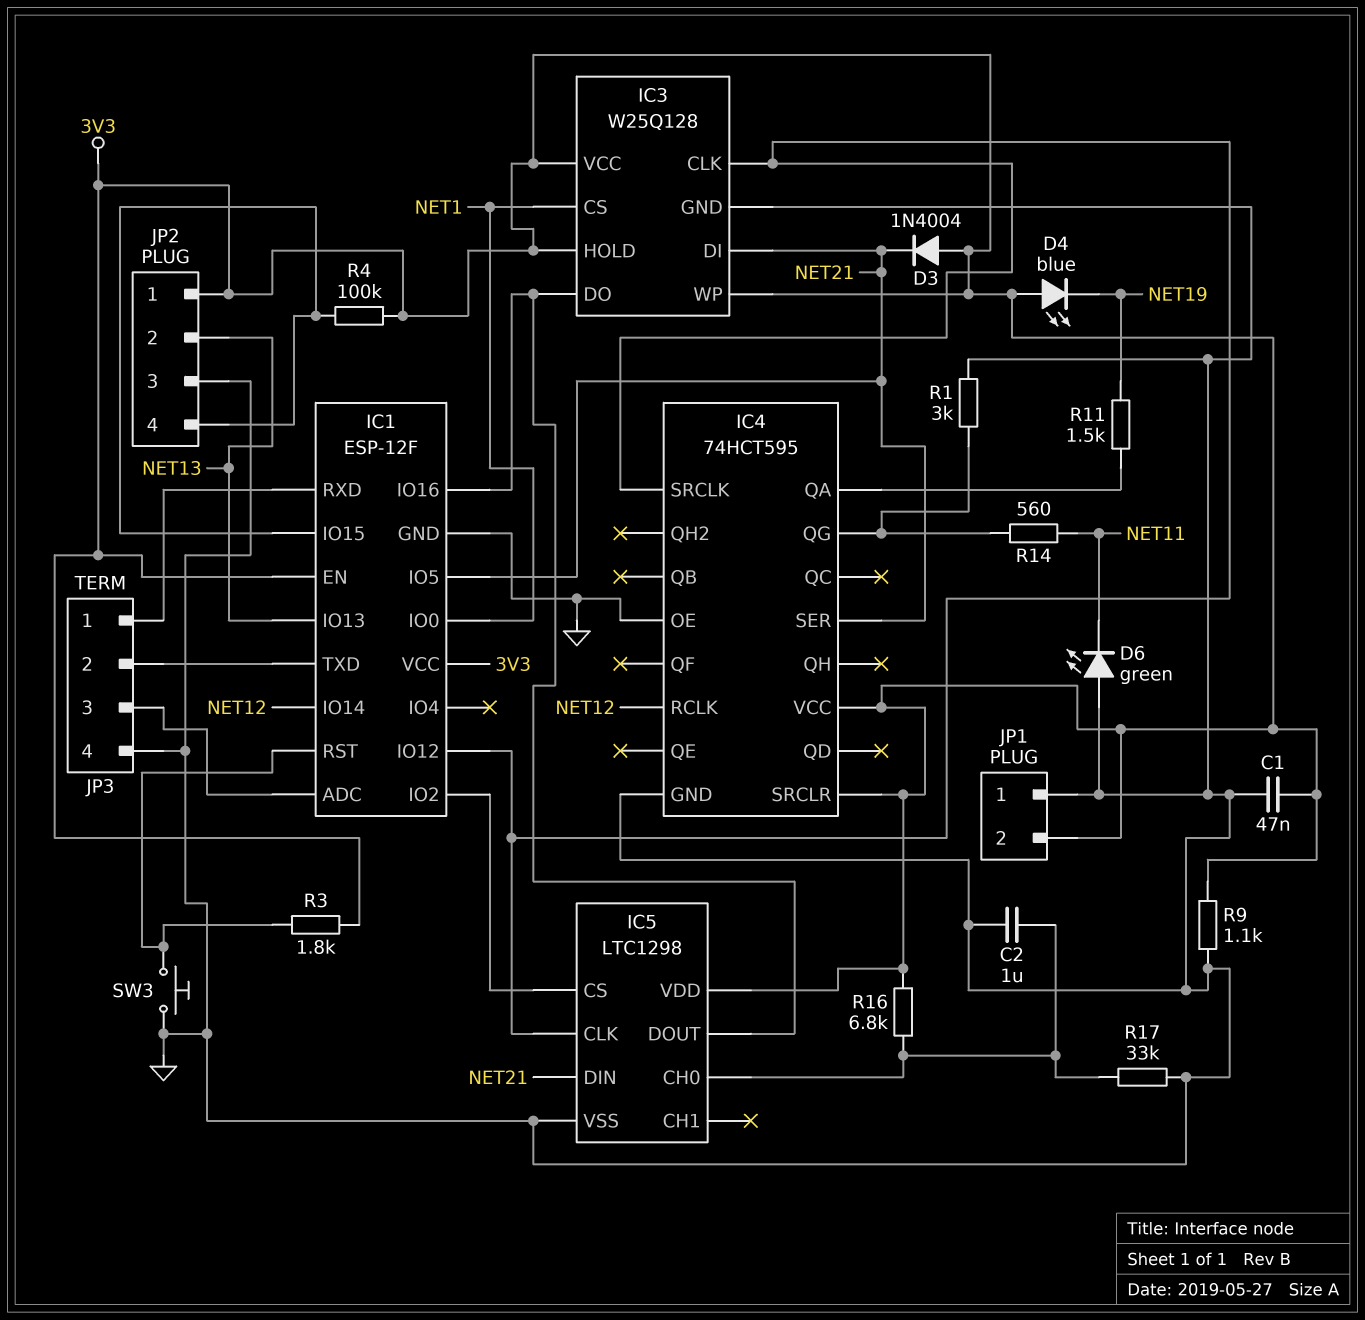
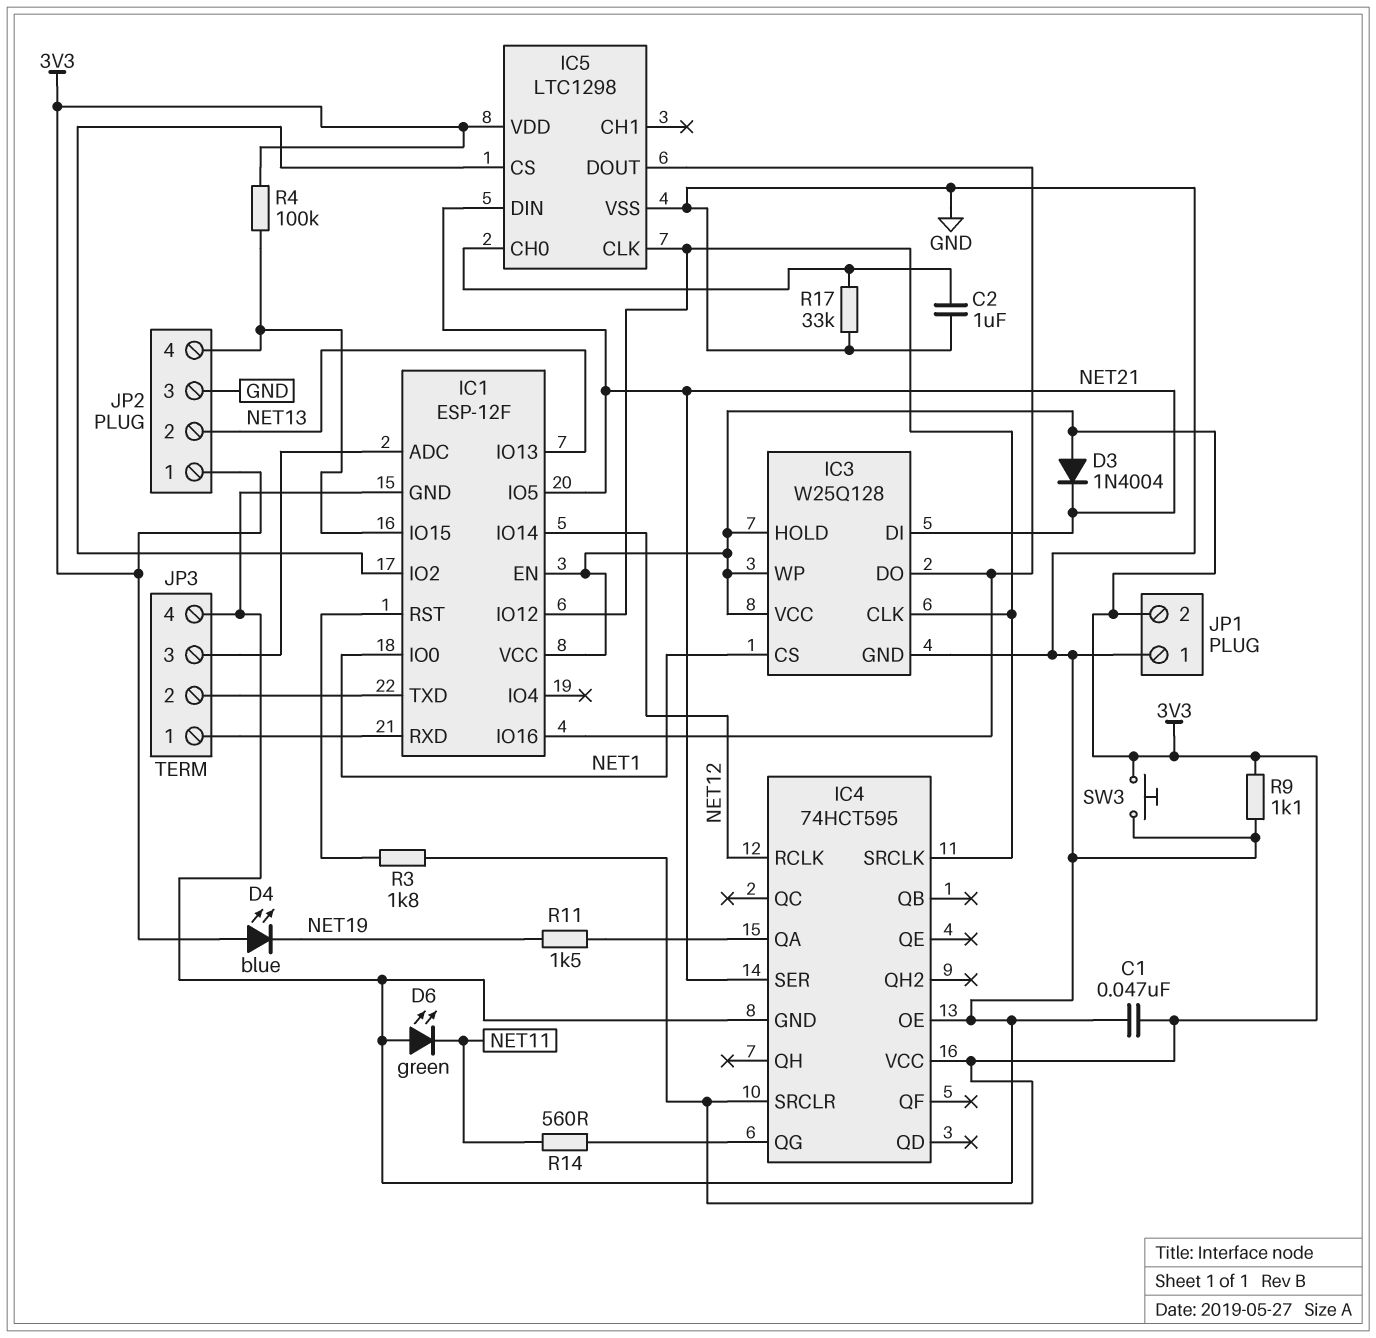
R1: 3k (GND, IC4/QG) -> none
R16: 6.8k (3V3, IC5/CH0) -> none
SW3: button (GND, IC1/RST) -> button (3V3, GND)

